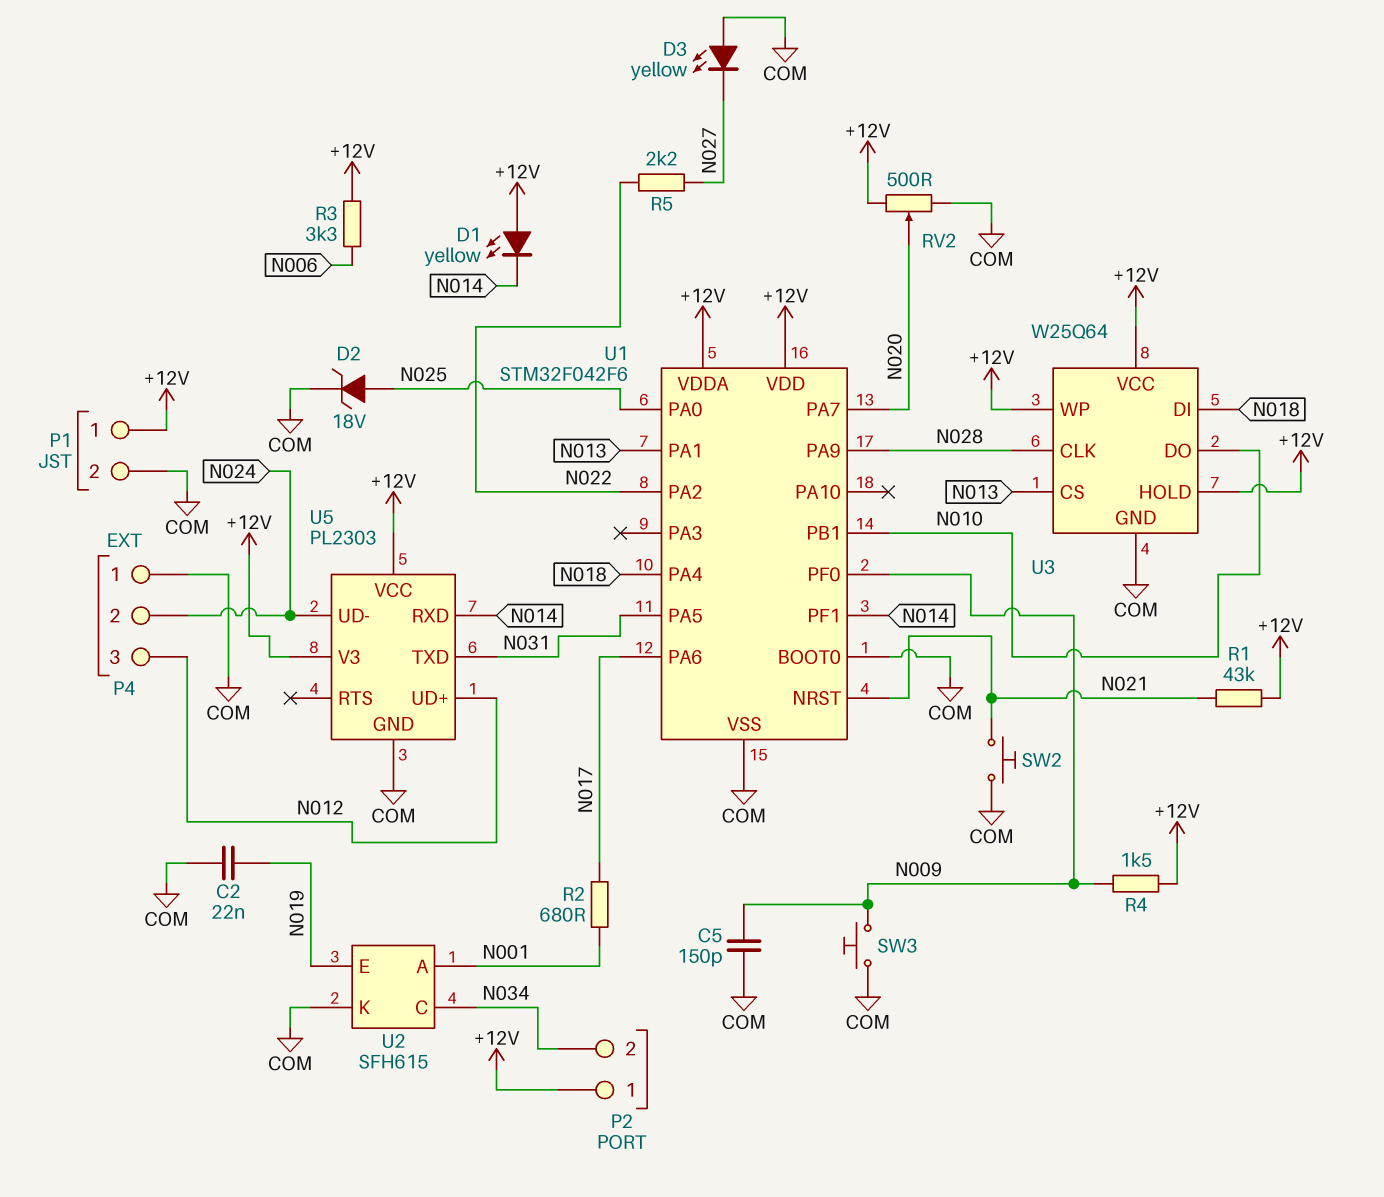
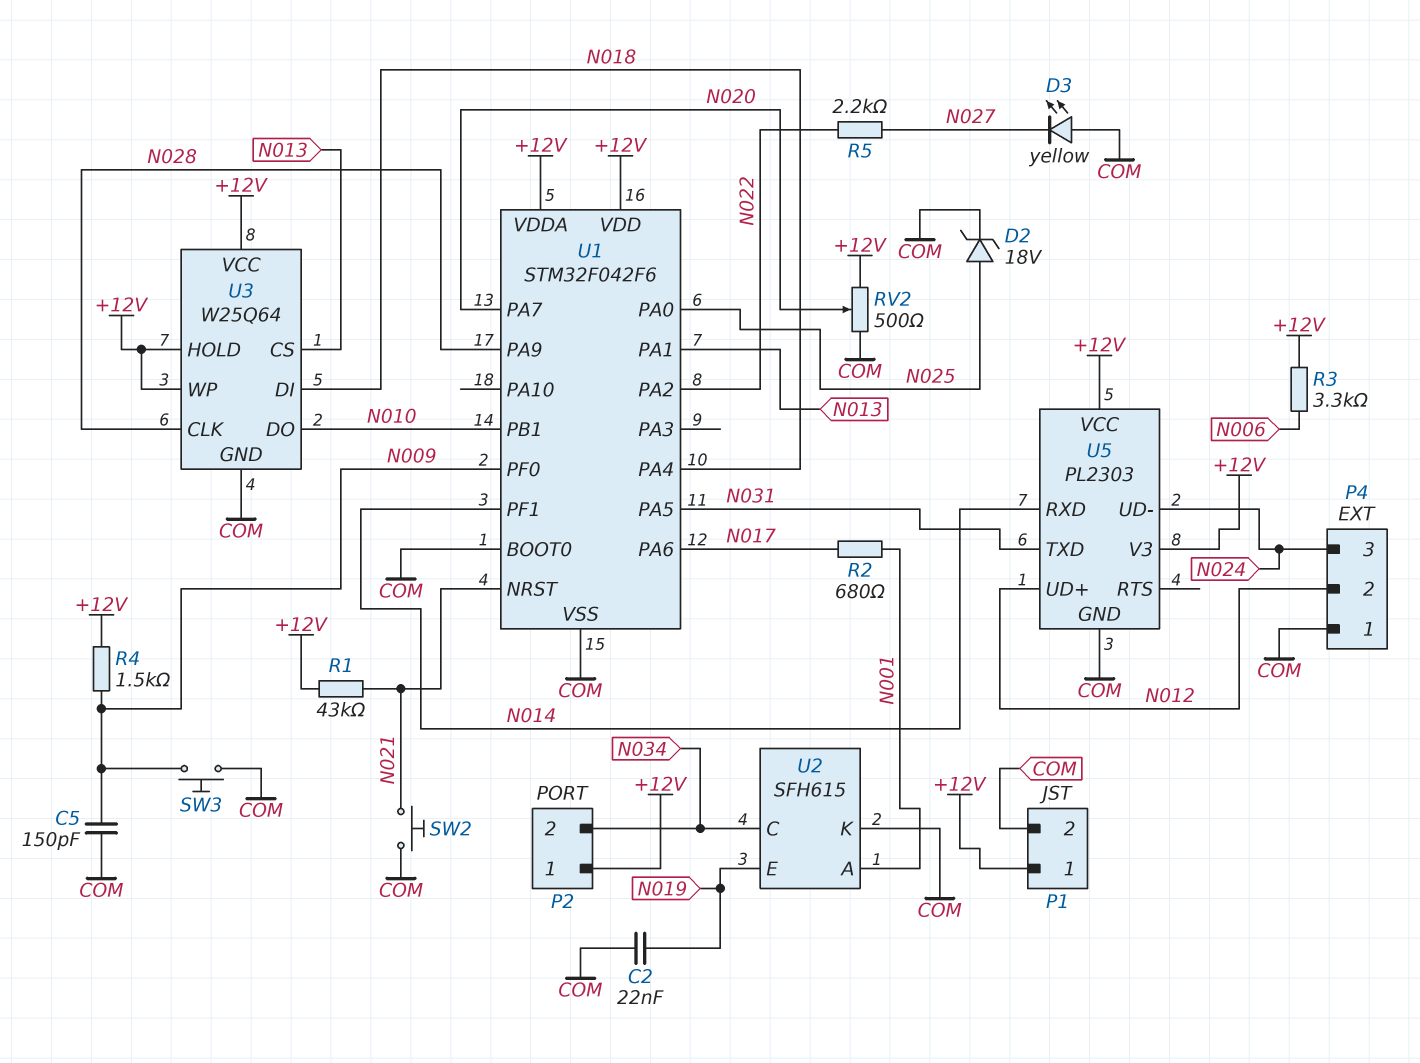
D1: LED yellow (A +12V, K N014) -> none
P4 pin 2: N024 -> N012
P4 pin 3: N012 -> N024

